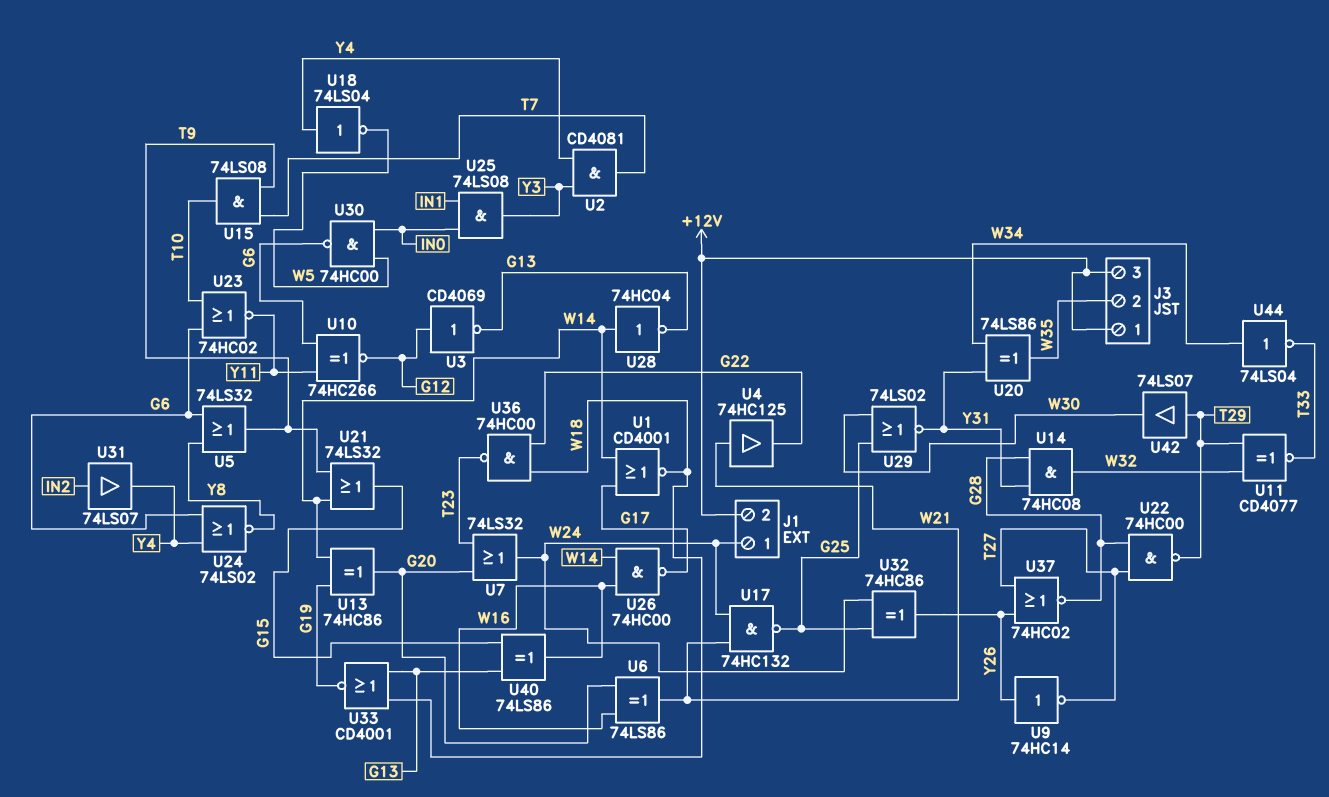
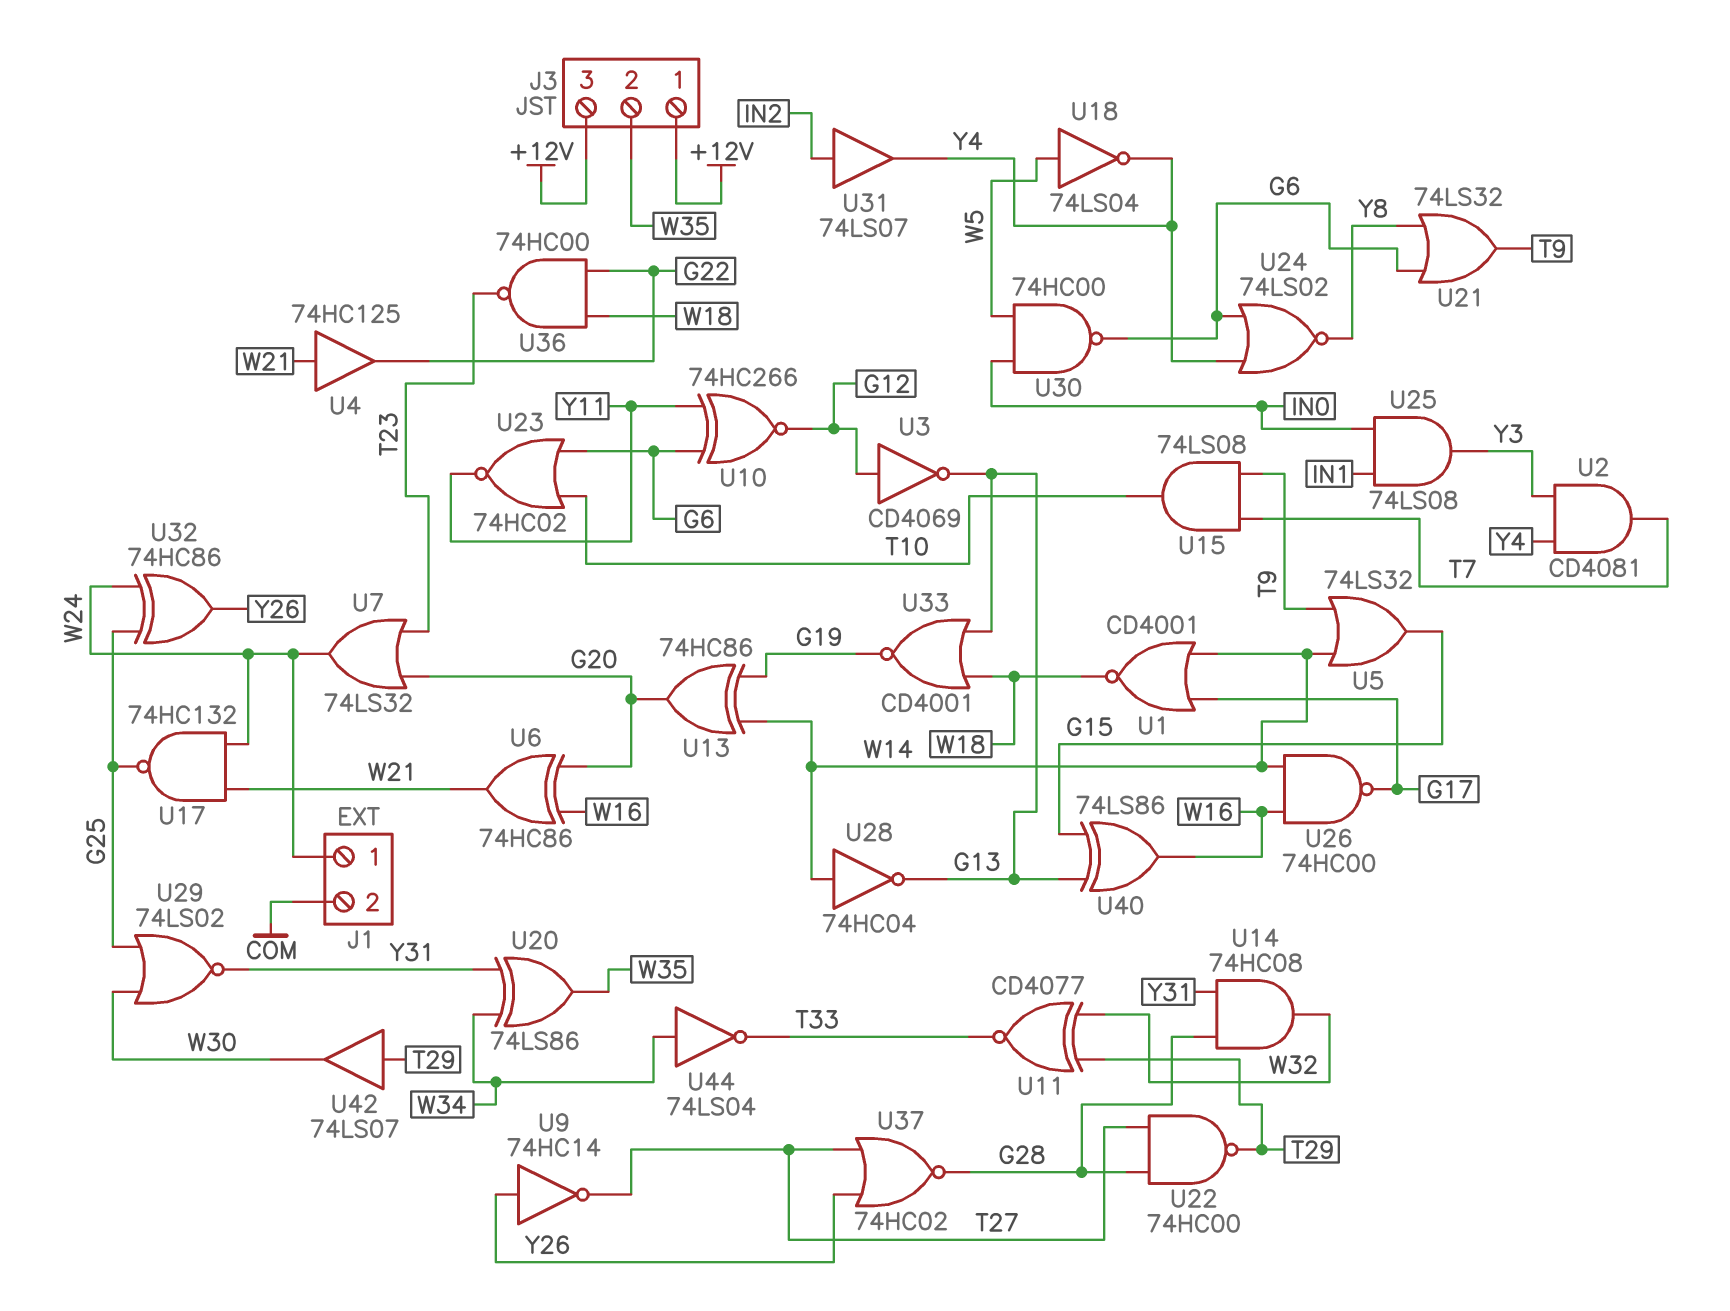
J1 pin 2: +12V -> COM
U5: OR 74LS32 (in G6, in Y8, out T9) -> OR 74LS32 (in T9, in W14, out G15)
U6: XOR 74LS86 (in G20, in W16, out W21) -> XOR 74HC86 (in G20, in W16, out W21)
U18: NOT 74LS04 (in Y4, out W5) -> NOT 74LS04 (in W5, out Y4)
U21: OR 74LS32 (in T9, in W14, out G15) -> OR 74LS32 (in G6, in Y8, out T9)

